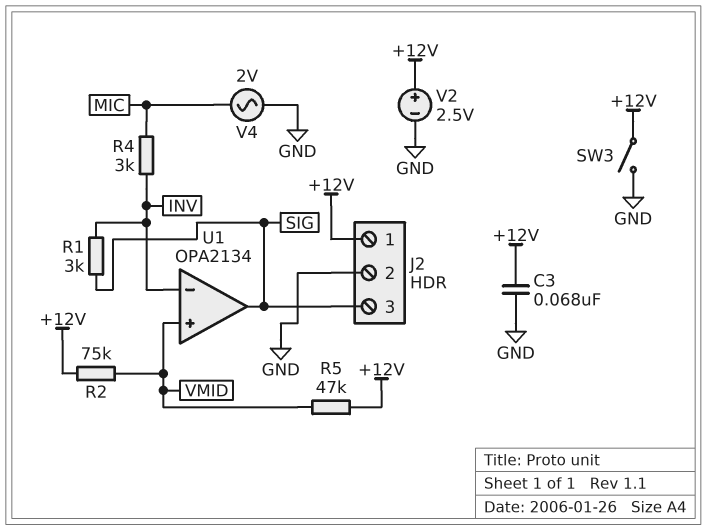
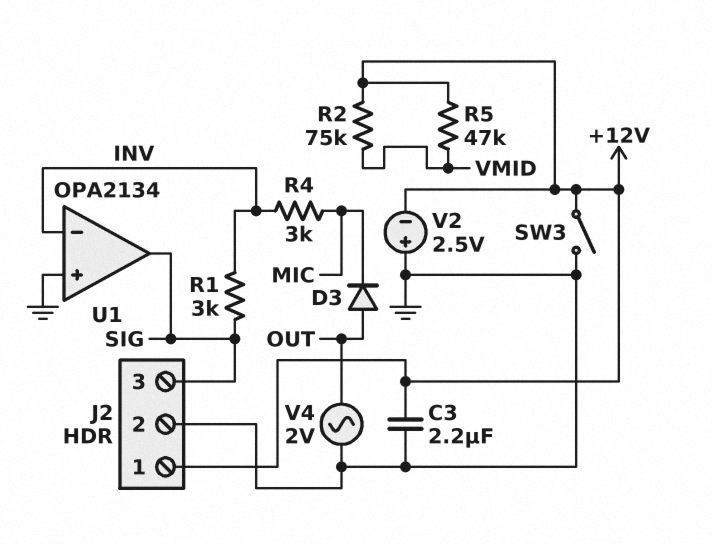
C3: 68nF (+12V, GND) -> 2.2uF (+12V, GND)
D3: none -> diode (A OUT, K MIC)
U1 pin in+: VMID -> GND
V2: 2.5V (plus +12V, minus GND) -> 2.5V (plus GND, minus +12V)
V4: AC 2V (GND, MIC) -> AC 2V (GND, OUT)

